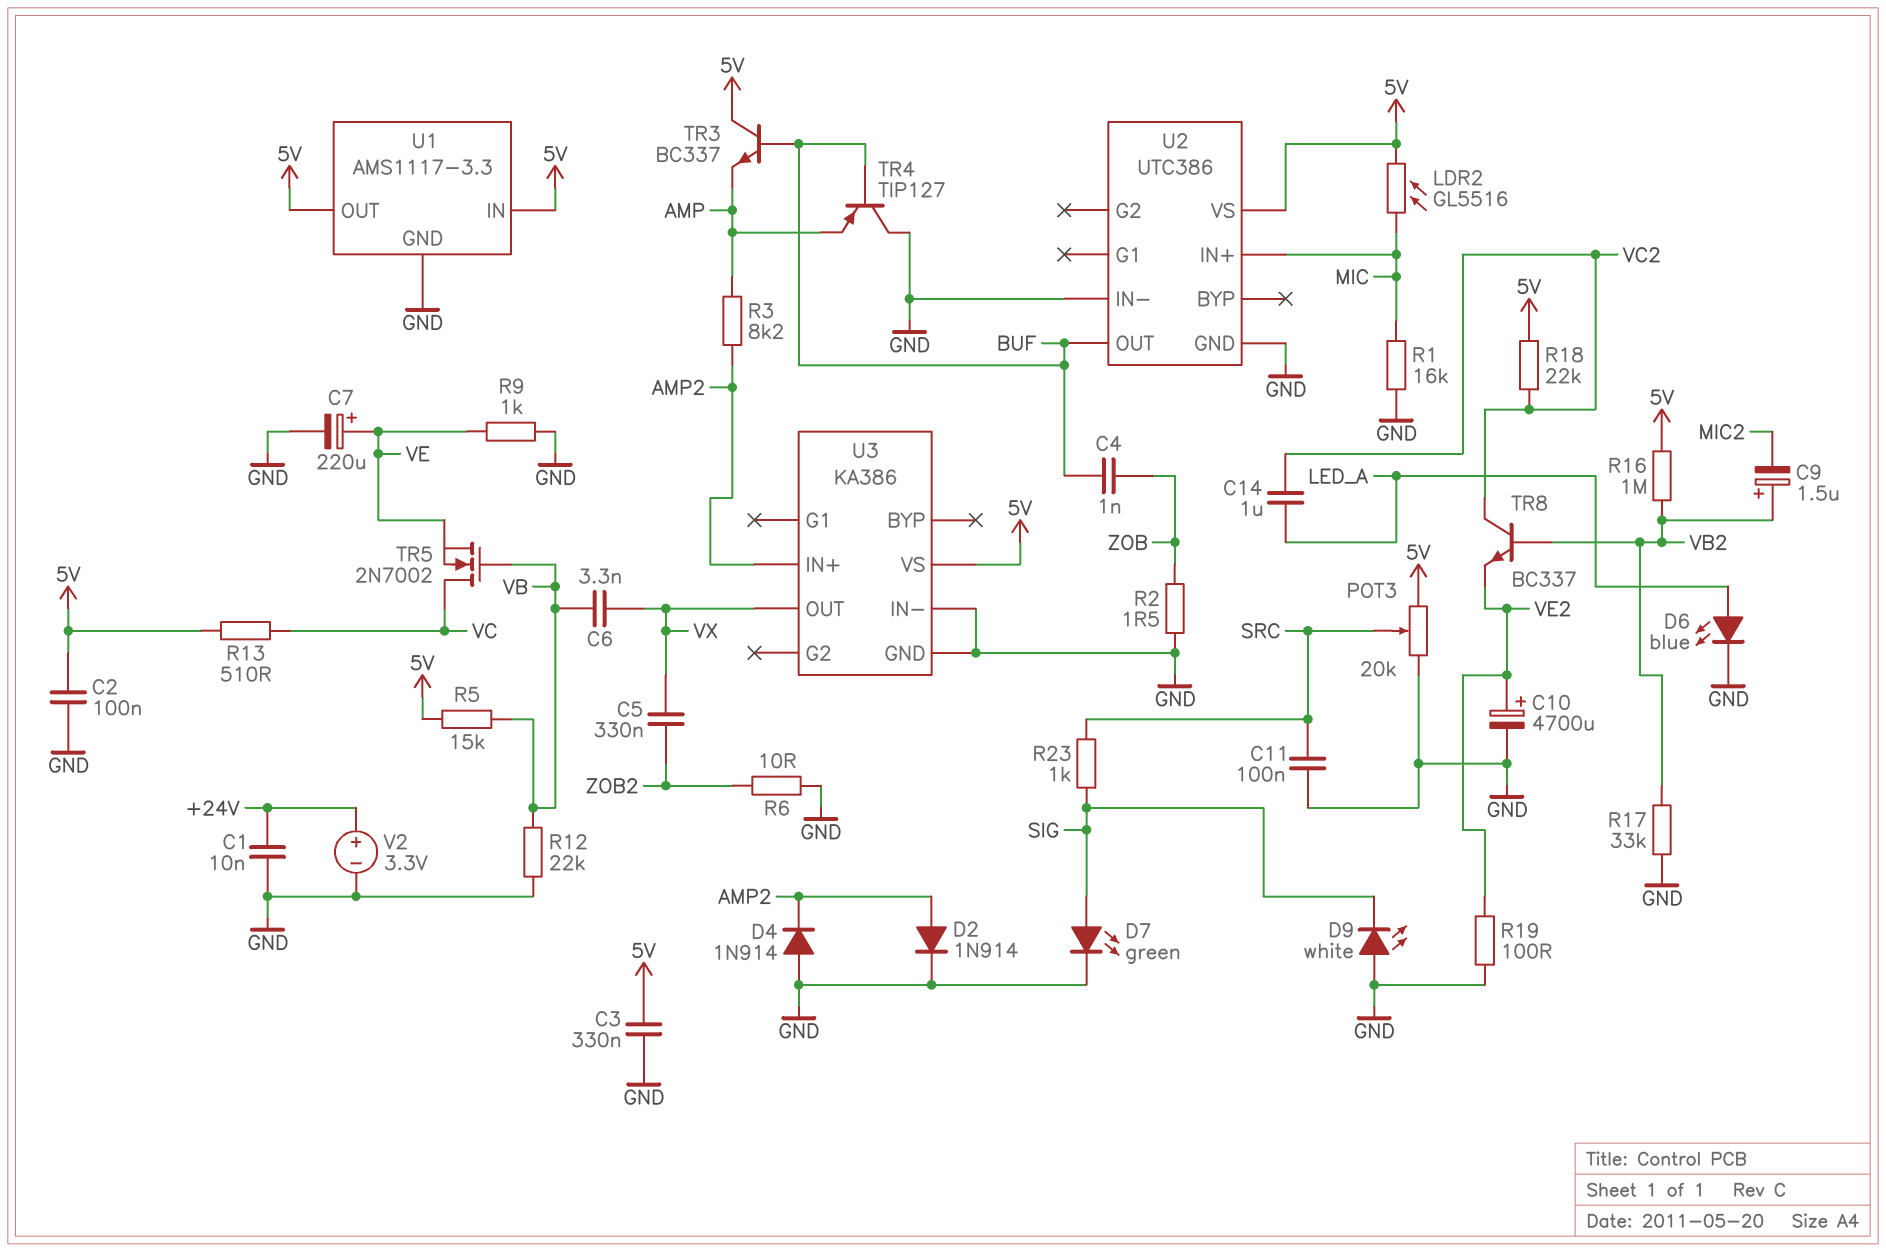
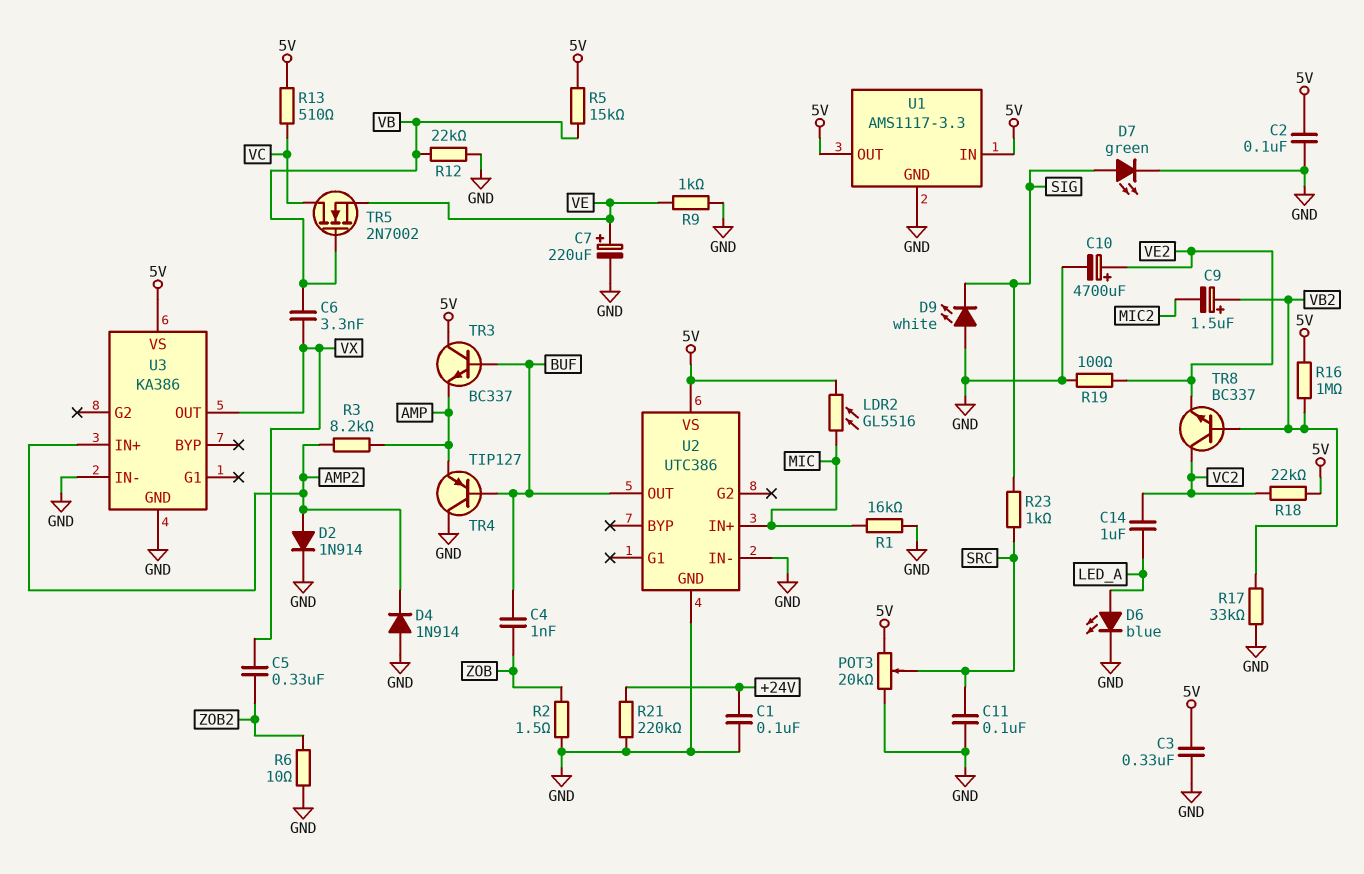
C1: 10nF (+24V, GND) -> 100nF (+24V, GND)
R21: none -> 220k (+24V, GND)
V2: 3.3V (plus +24V, minus GND) -> none

